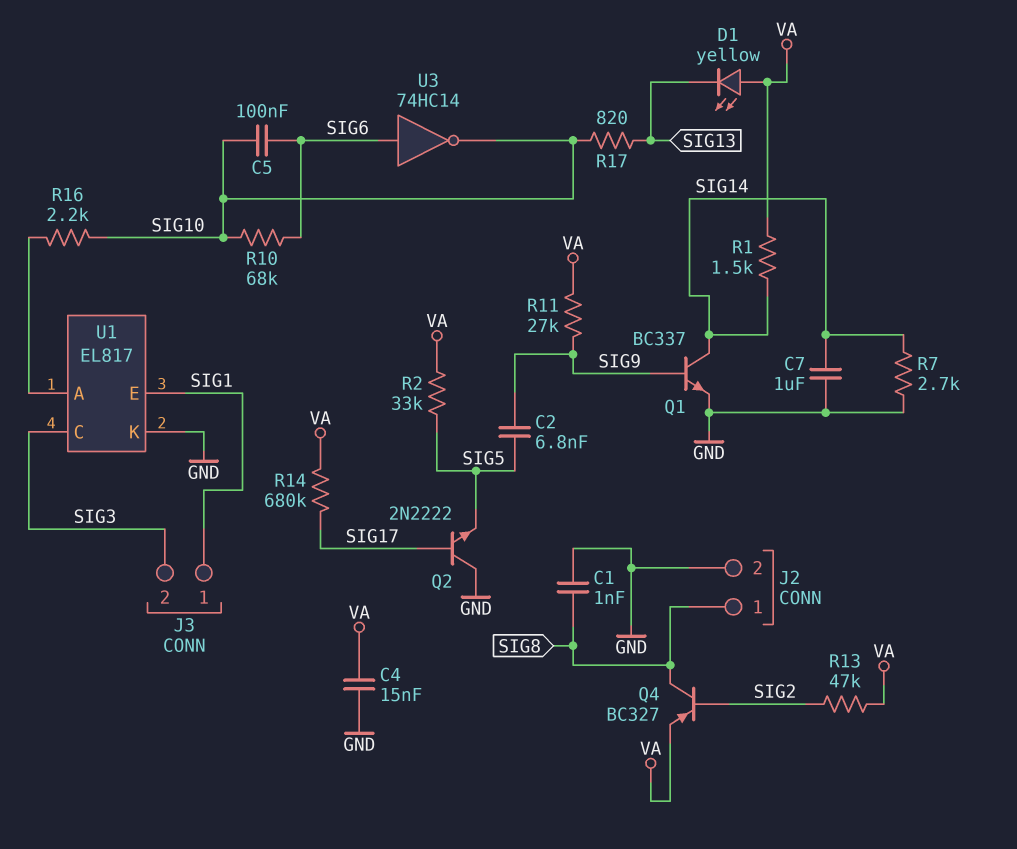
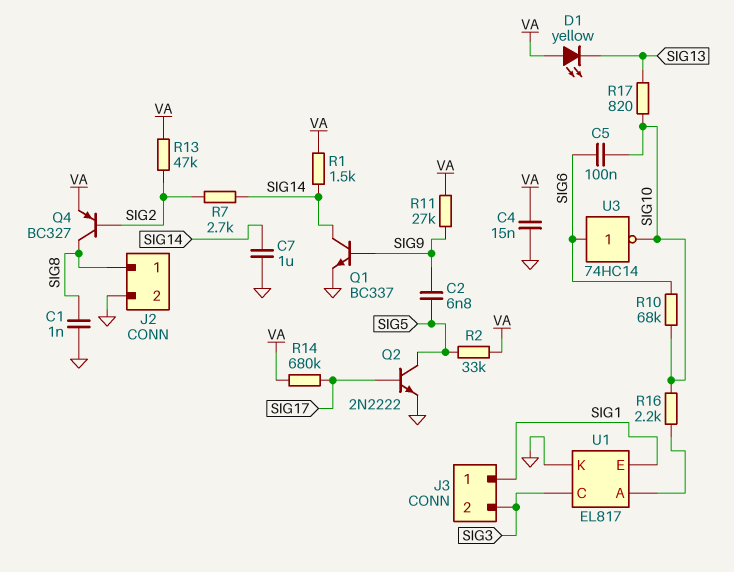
Q2: NPN 2N2222 (B SIG17, C GND, E SIG5) -> NPN 2N2222 (B SIG17, C SIG5, E GND)
R7: 2.7k (GND, SIG14) -> 2.7k (SIG2, SIG14)

